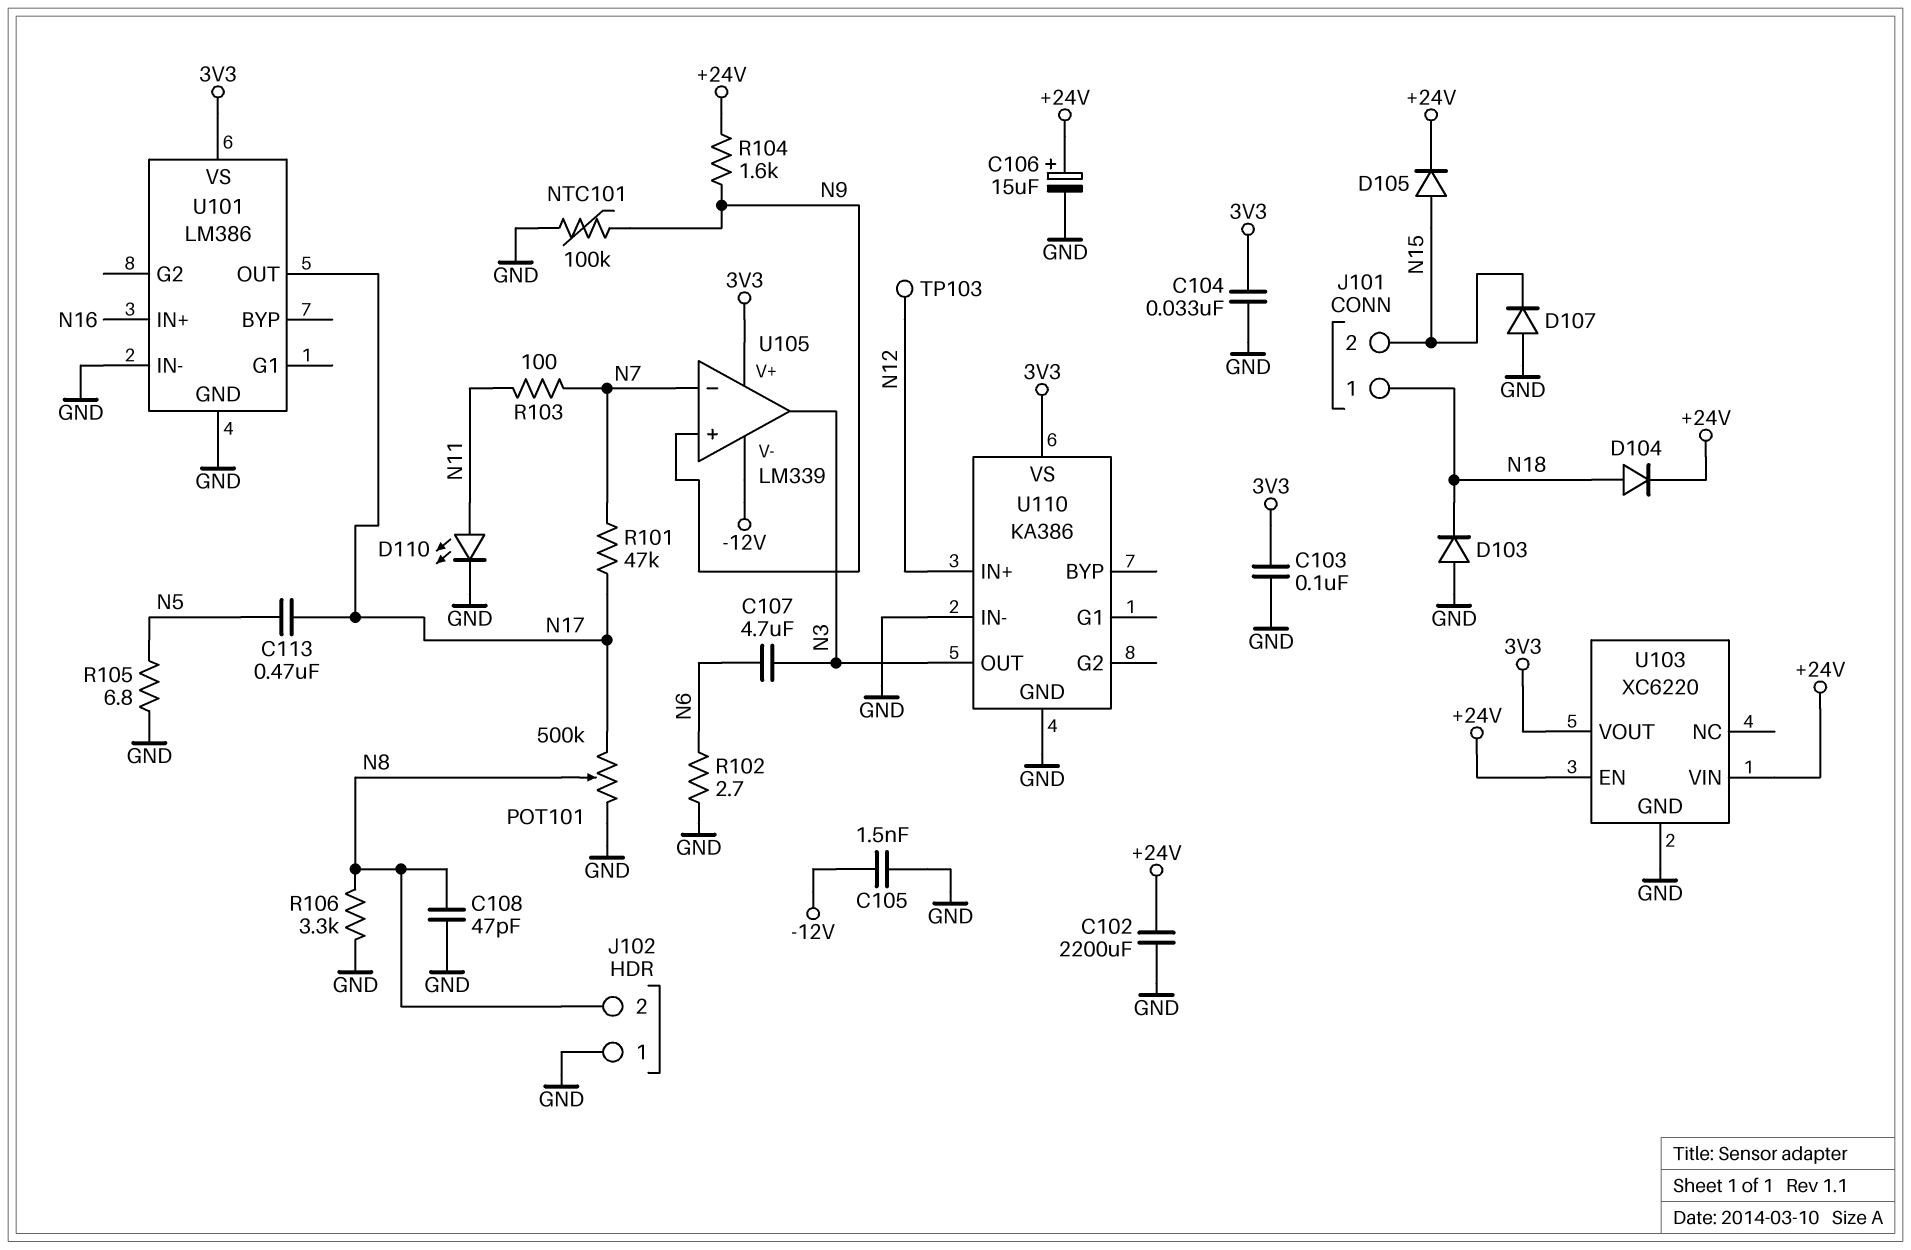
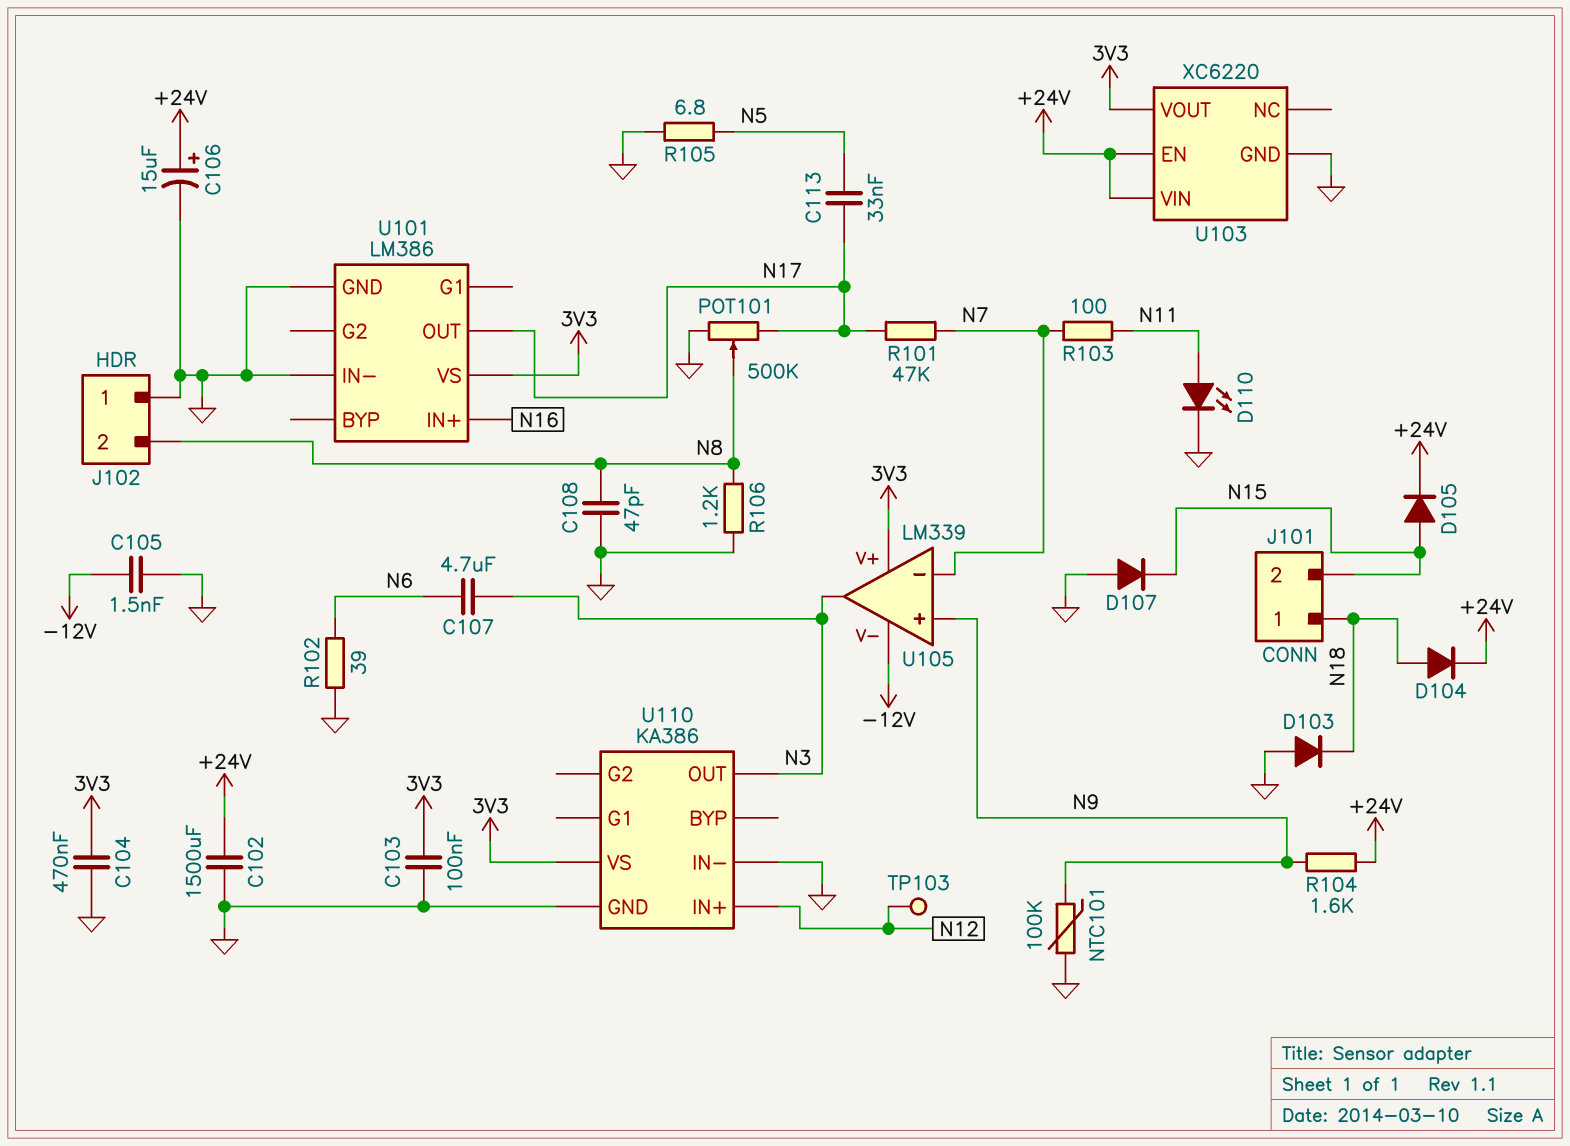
C102: 2200uF (+24V, GND) -> 1500uF (+24V, GND)
C104: 33nF (3V3, GND) -> 470nF (3V3, GND)
C113: 470nF (N5, N17) -> 33nF (N5, N17)
R102: 2.7 (GND, N6) -> 39 (GND, N6)
R106: 3.3k (GND, N8) -> 1.2k (GND, N8)

